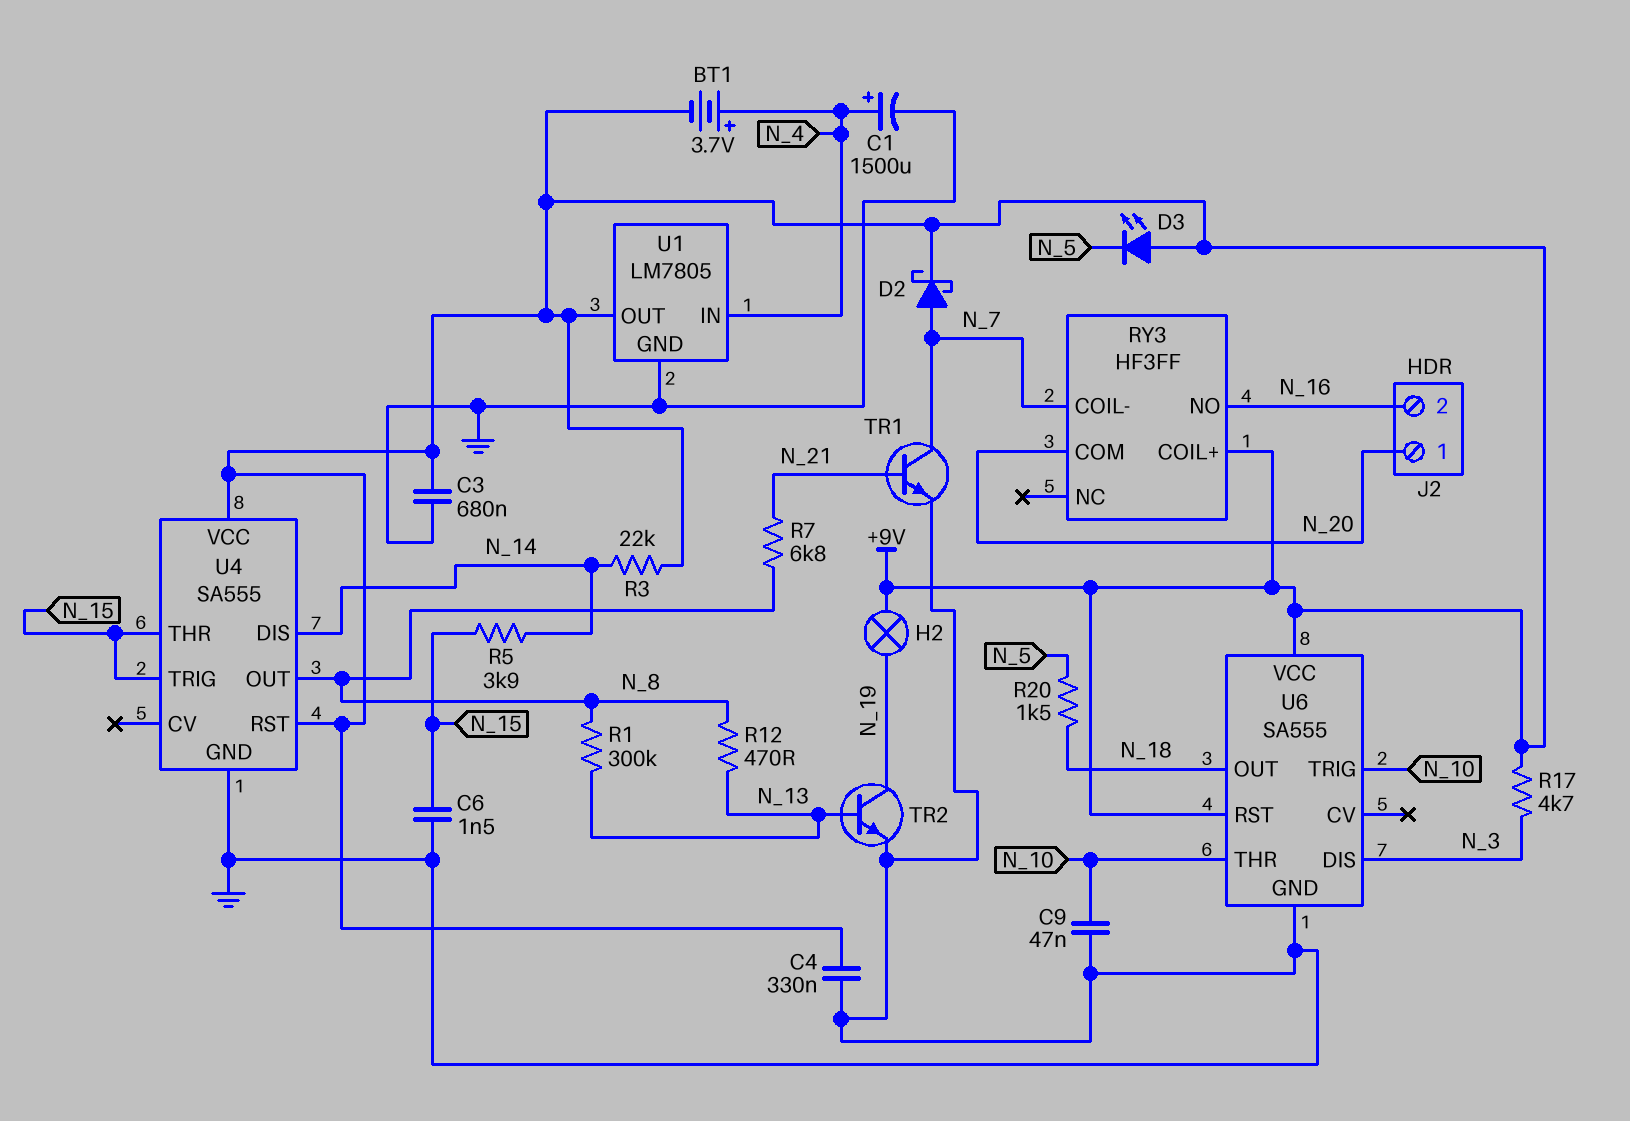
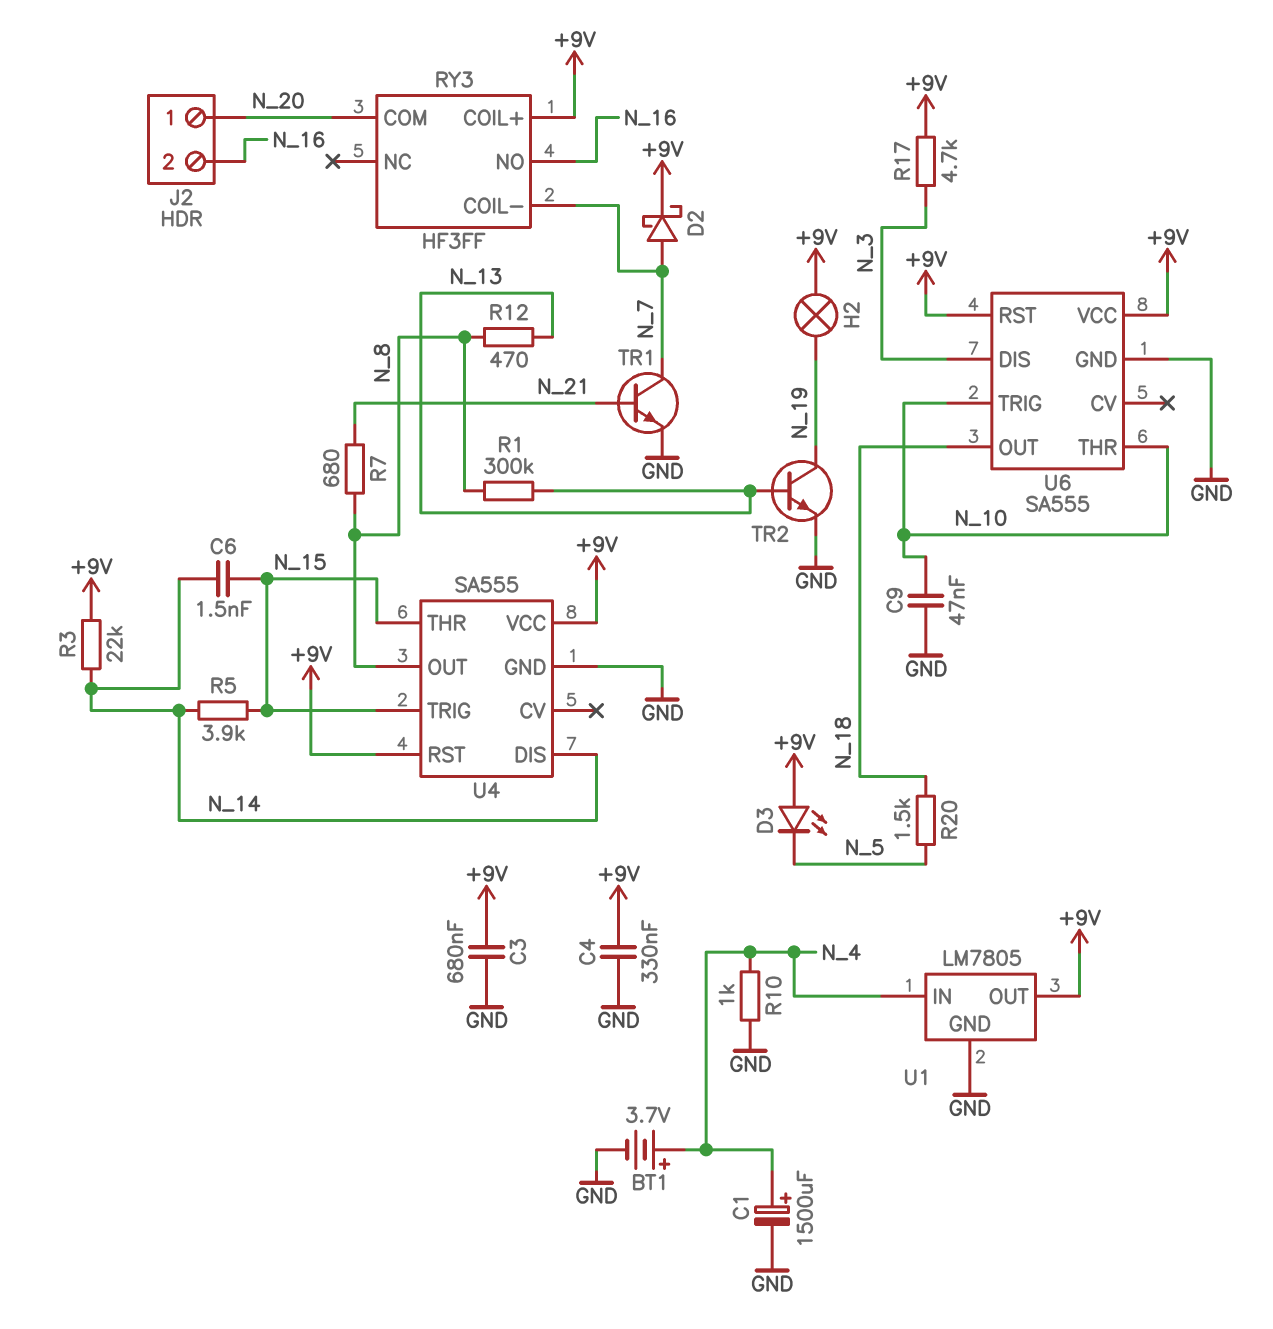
BT1: 3.7V (plus N_4, minus +9V) -> 3.7V (plus N_4, minus GND)
C6: 1.5nF (GND, N_15) -> 1.5nF (N_14, N_15)
R7: 6.8k (N_8, N_21) -> 680 (N_8, N_21)
R10: none -> 1k (GND, N_4)

